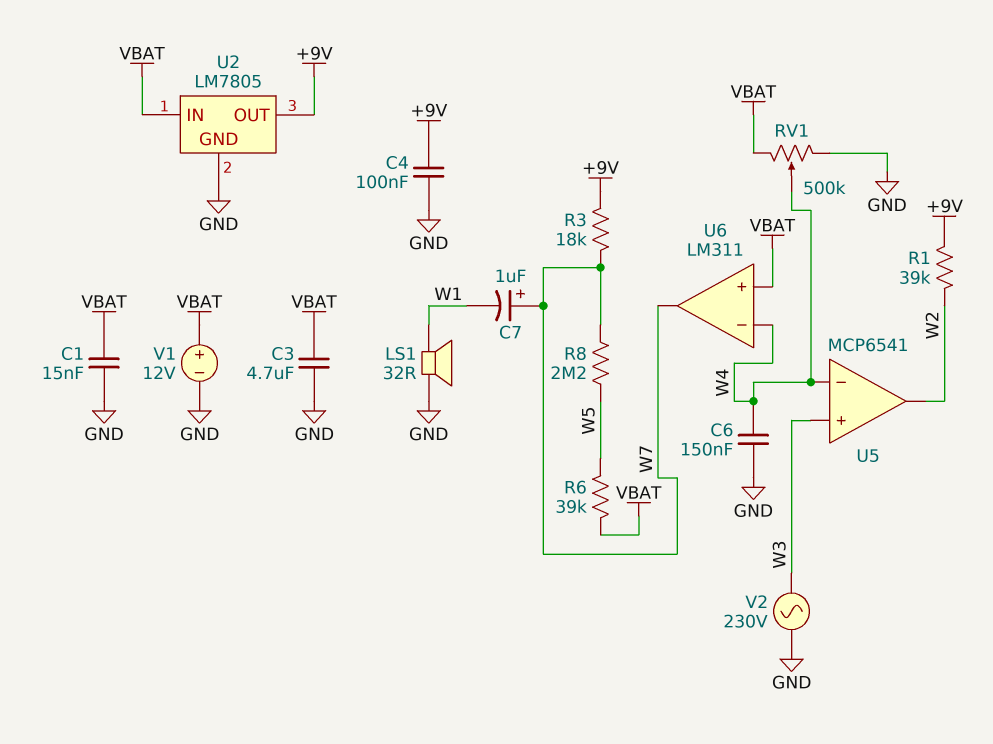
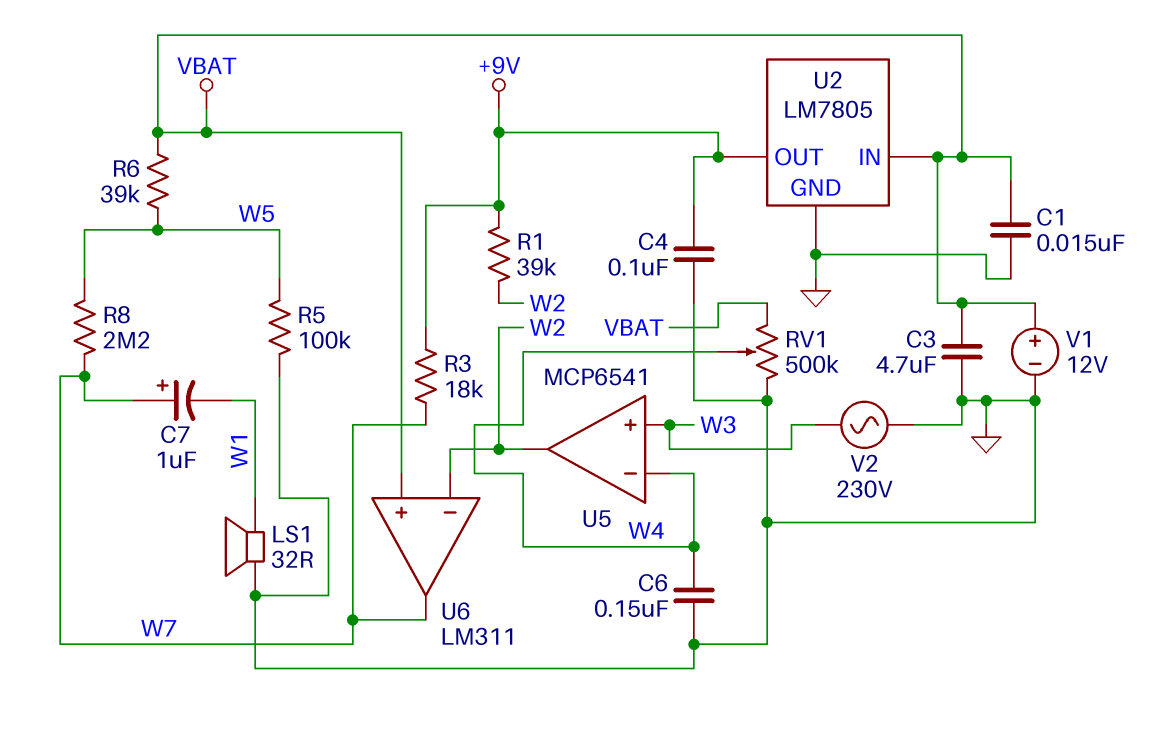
R5: none -> 100k (GND, W5)
U6 pin in-: W4 -> W2

